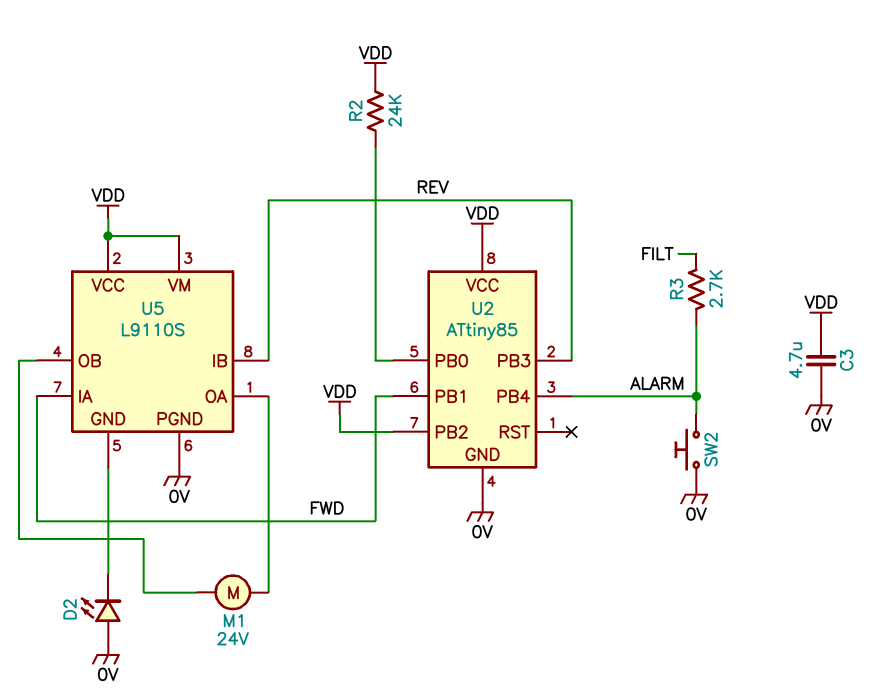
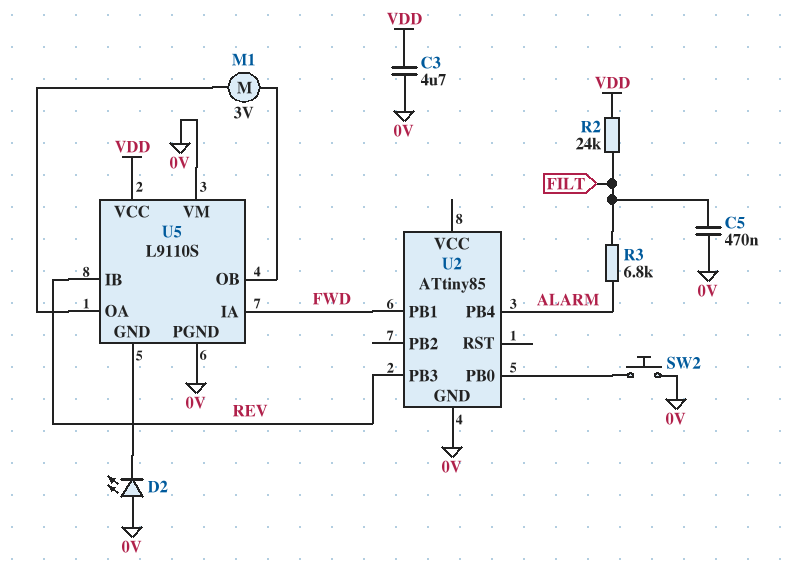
C5: none -> 470nF (0V, FILT)
M1: motor 24V (U5/OA, U5/OB) -> motor 3V (U5/OA, U5/OB)
R2: 24k (U2/PB0, VDD) -> 24k (FILT, VDD)
R3: 2.7k (ALARM, FILT) -> 6.8k (ALARM, FILT)
SW2: button (0V, ALARM) -> button (0V, U2/PB0)
U2 pin PB2: VDD -> none
U2 pin VCC: VDD -> none
U5 pin VM: VDD -> 0V

